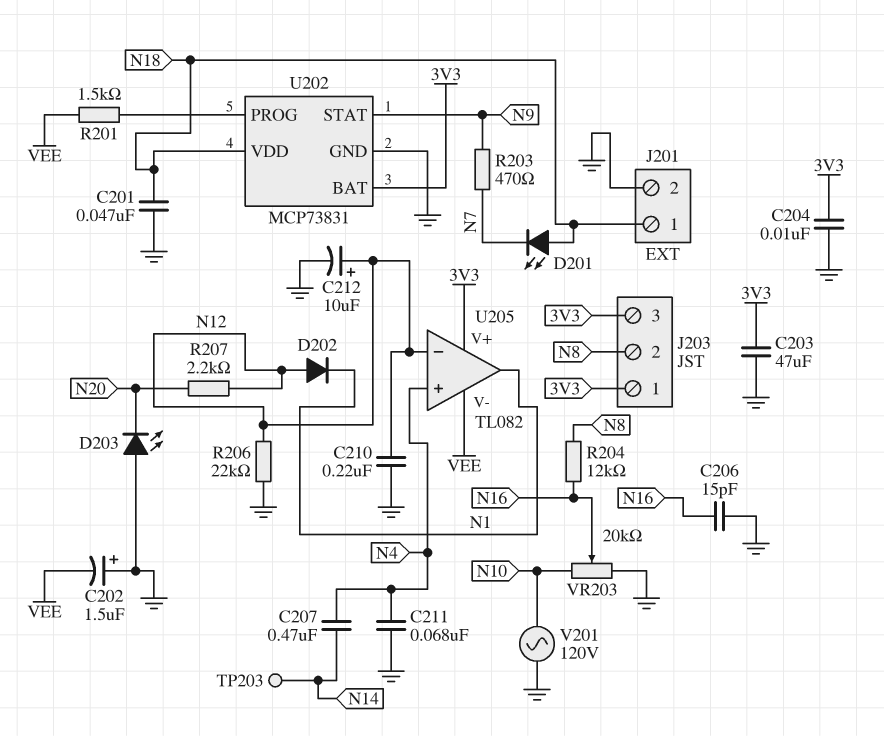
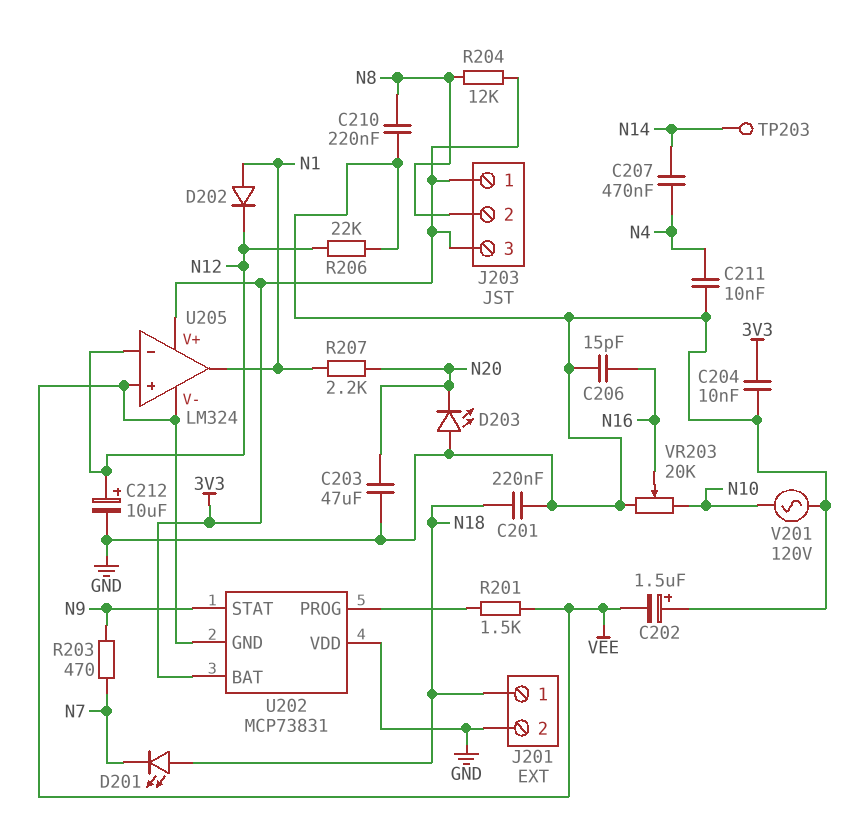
C201: 47nF (GND, N18) -> 220nF (GND, N18)
C203: 47uF (3V3, GND) -> 47uF (GND, N20)
C210: 220nF (GND, N12) -> 220nF (GND, N8)
C211: 68nF (GND, N4) -> 10nF (GND, N4)
D202: diode (A N12, K N1) -> diode (A N1, K N12)
R204: 12k (N8, N16) -> 12k (3V3, N8)
R207: 2.2k (N12, N20) -> 2.2k (N1, N20)
U202 pin GND: GND -> VEE
U202 pin VDD: N18 -> GND
U205: TL082 -> LM324
U205 pin in+: N4 -> VEE

